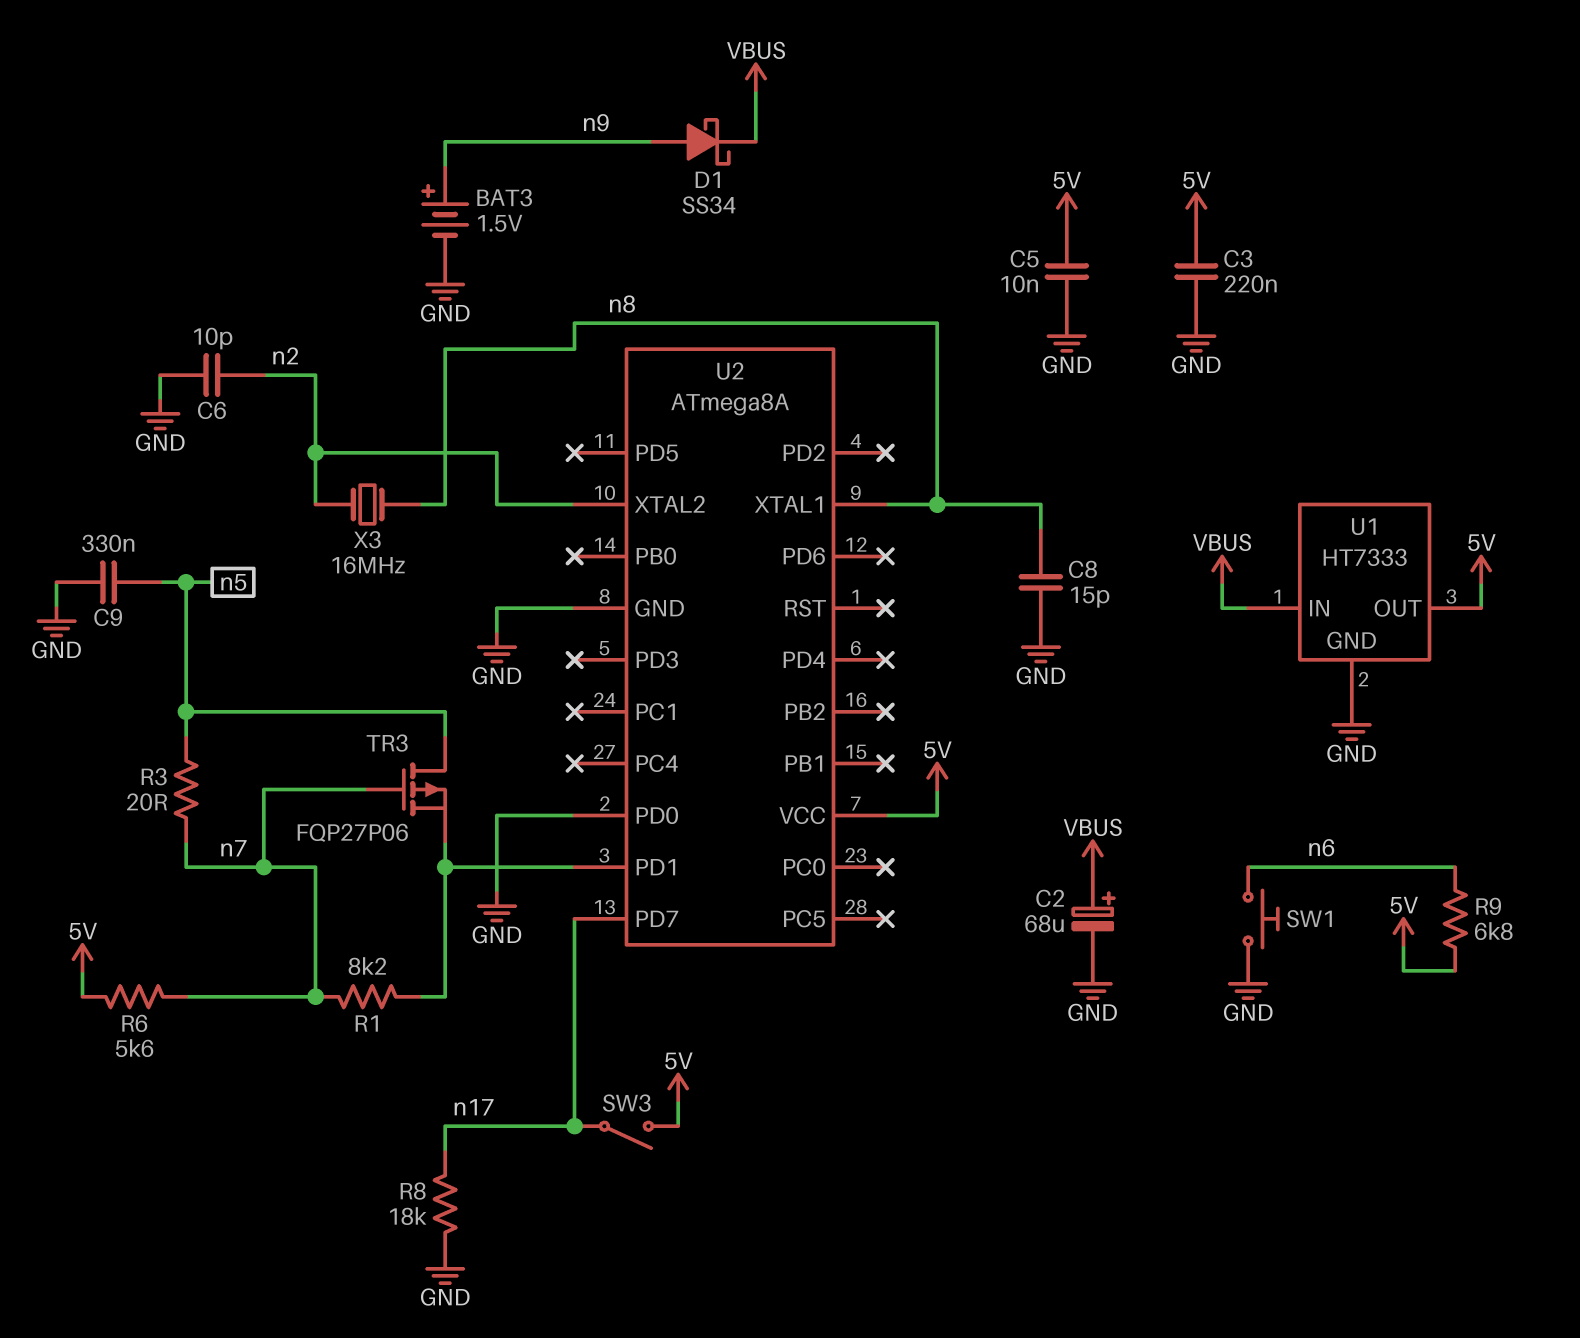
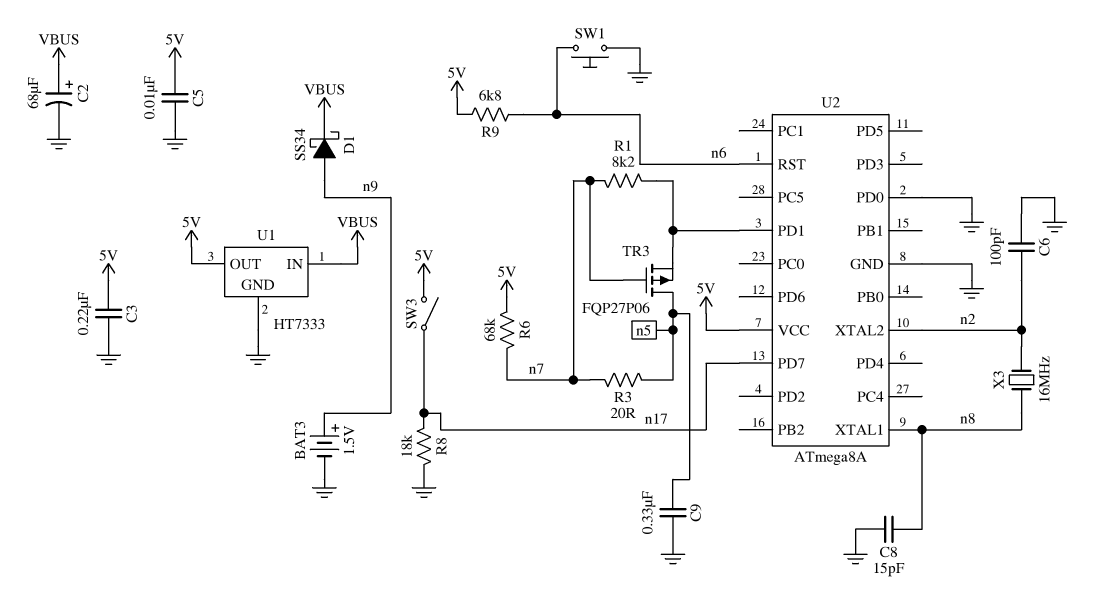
C6: 10pF (GND, n2) -> 100pF (GND, n2)
R6: 5.6k (5V, n7) -> 68k (5V, n7)
U2 pin RST: none -> n6

